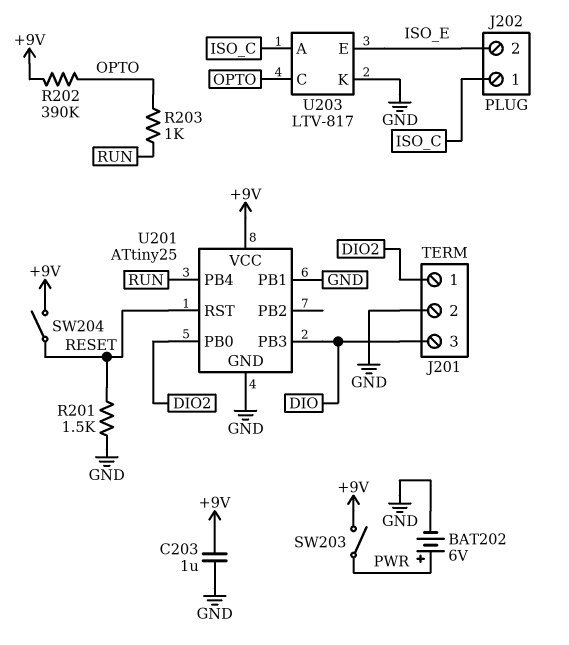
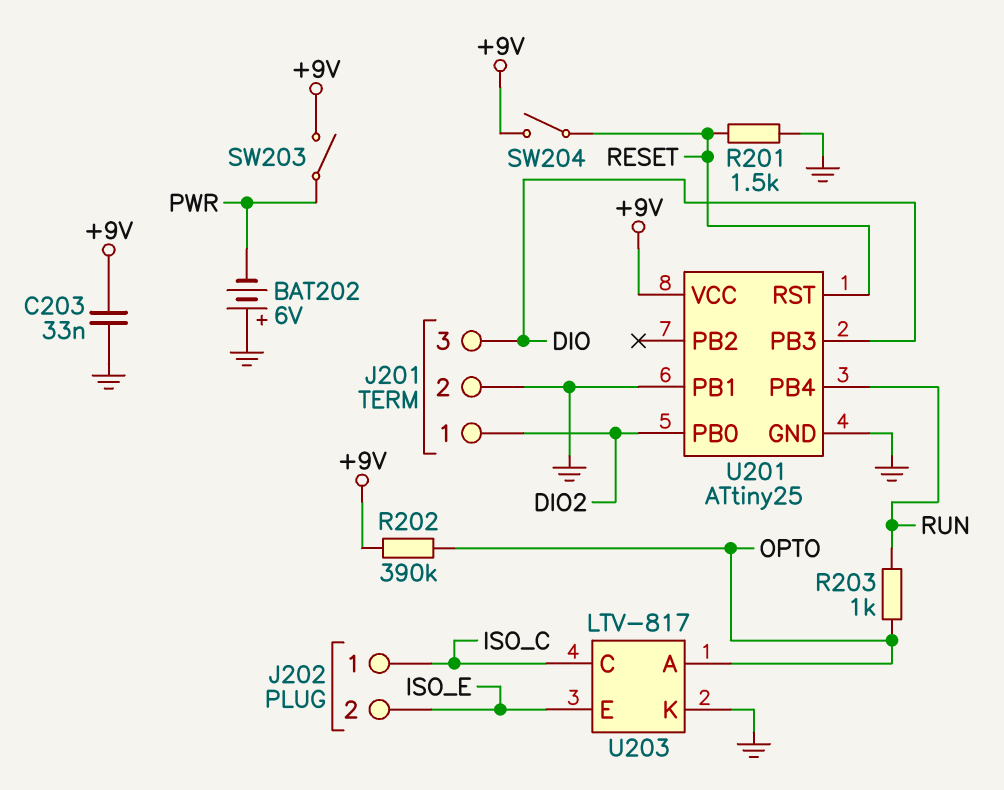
BAT202: 6V (plus PWR, minus GND) -> 6V (plus GND, minus PWR)
C203: 1uF (+9V, GND) -> 33nF (+9V, GND)
U203 pin A: ISO_C -> OPTO
U203 pin C: OPTO -> ISO_C

